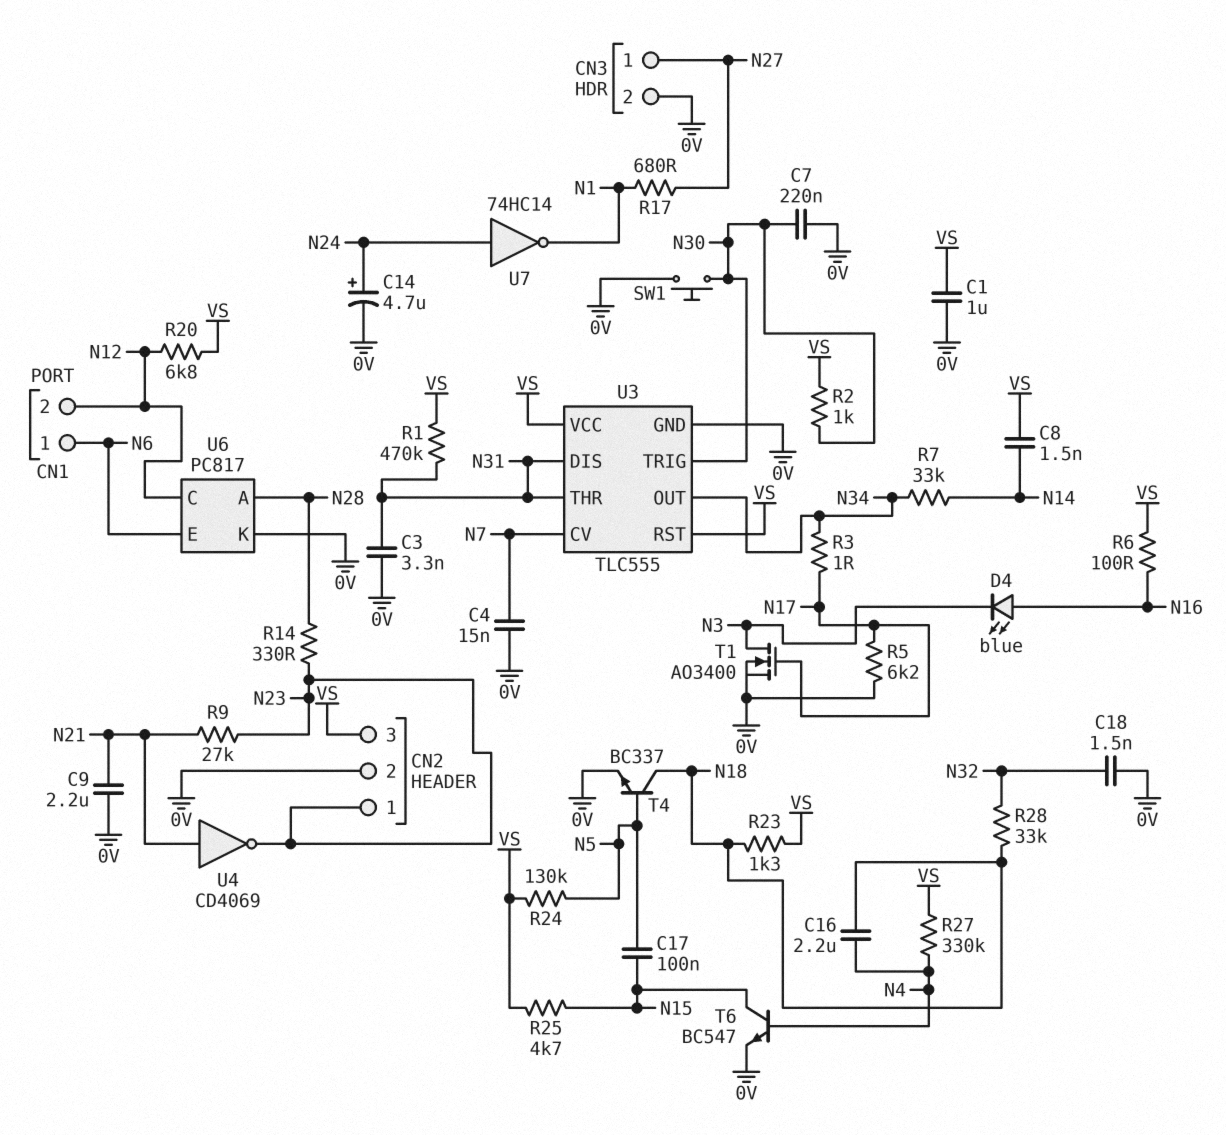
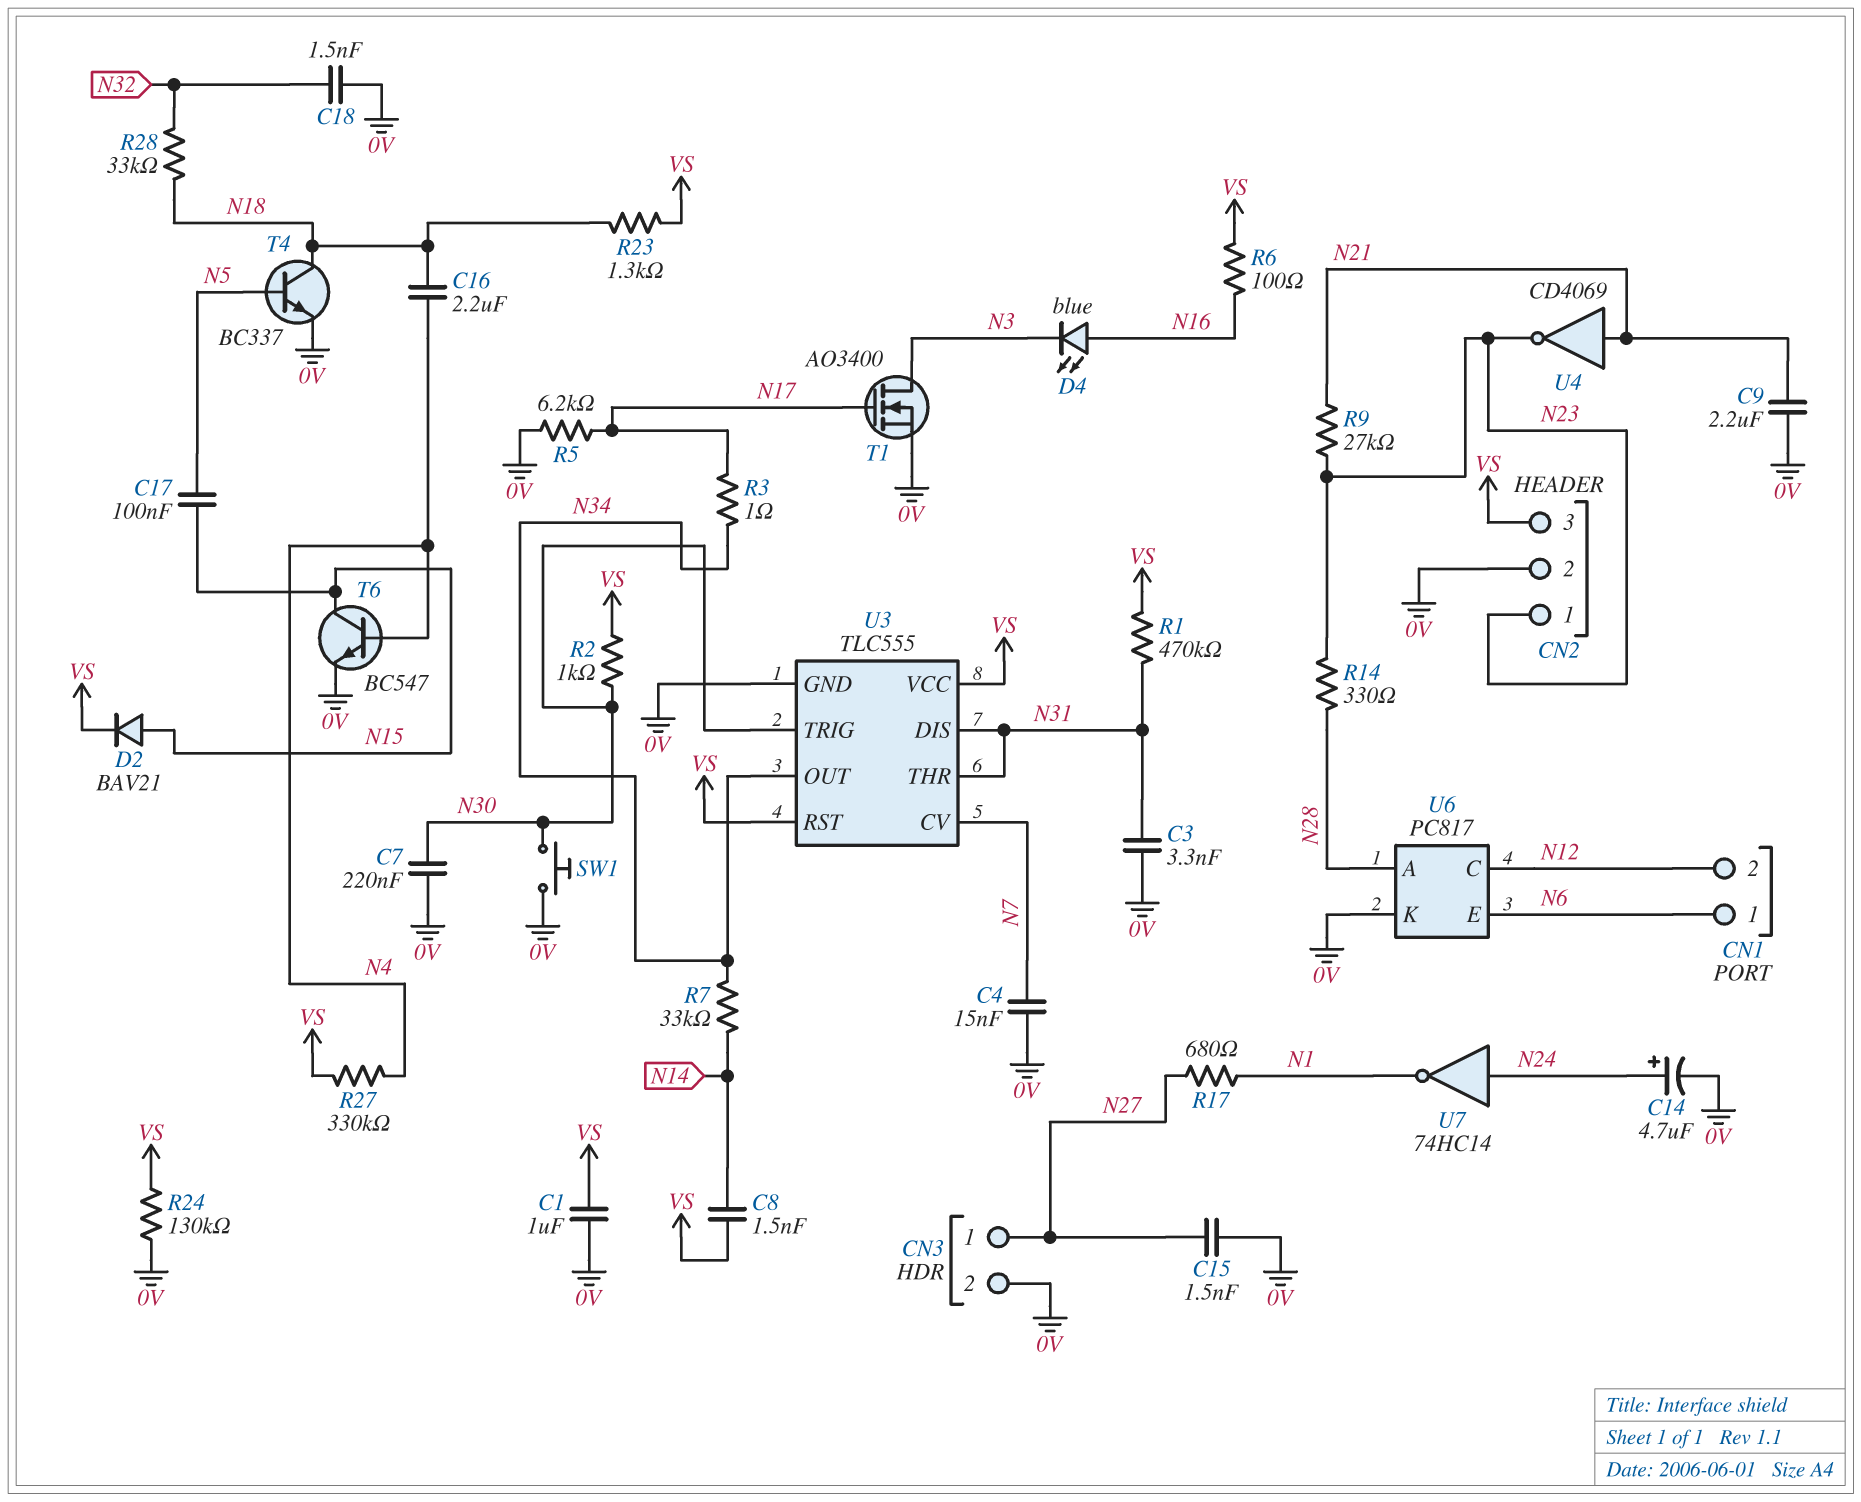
C15: none -> 1.5nF (0V, N27)
D2: none -> diode BAV21 (A N15, K VS)
R20: 6.8k (N12, VS) -> none
R24: 130k (N5, VS) -> 130k (0V, VS)
R25: 4.7k (N15, VS) -> none

